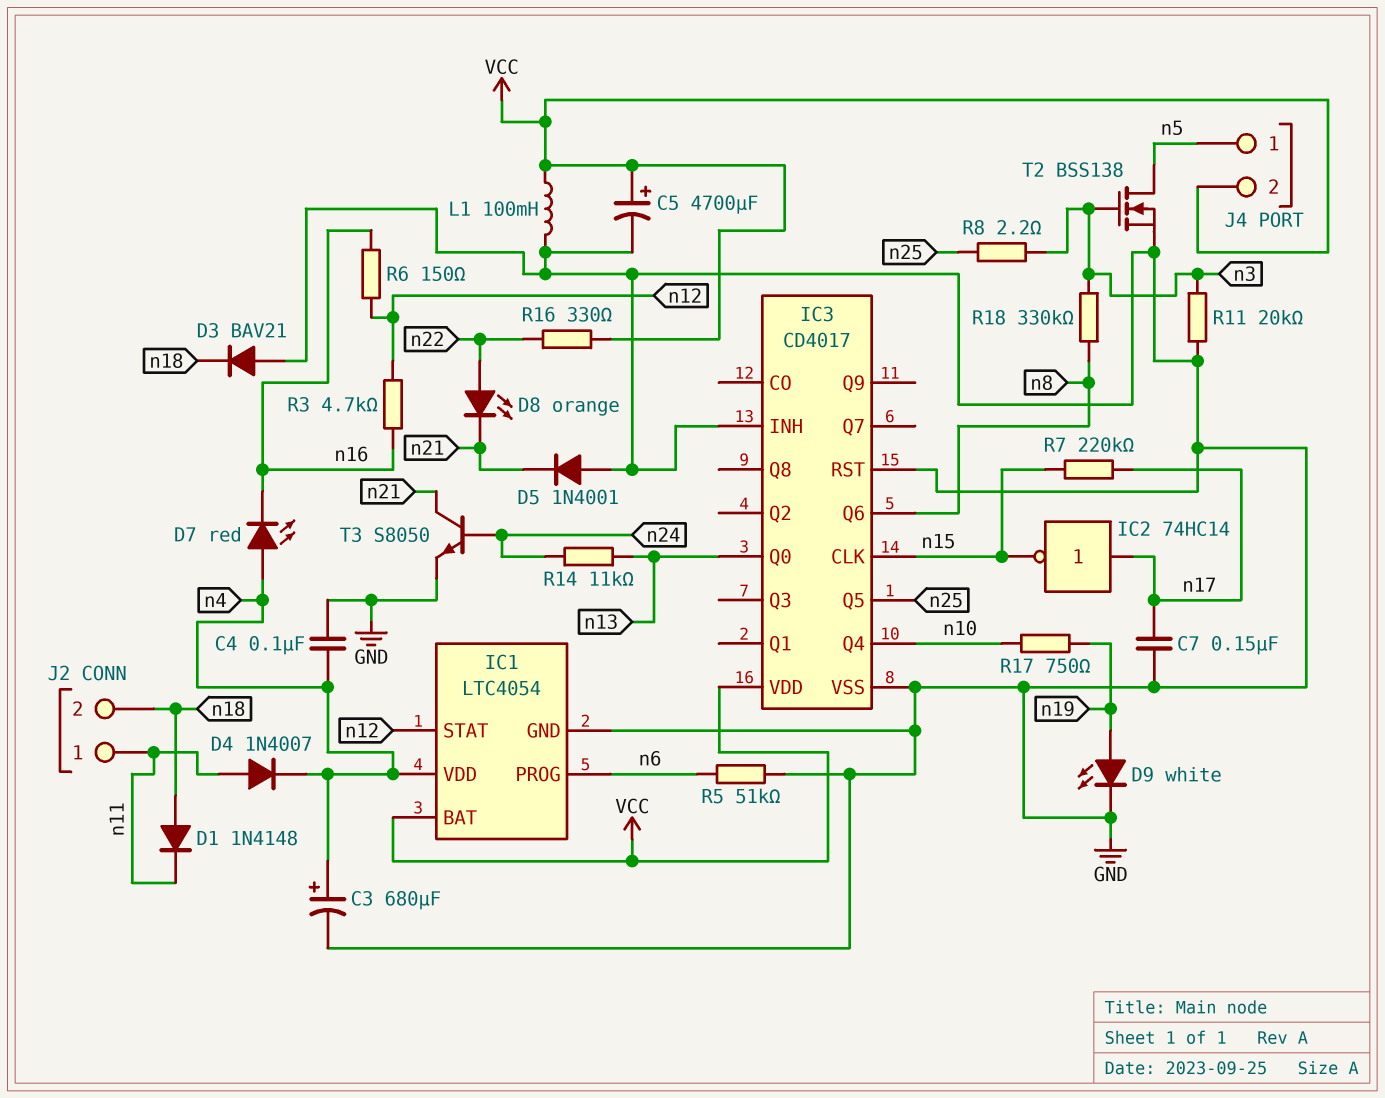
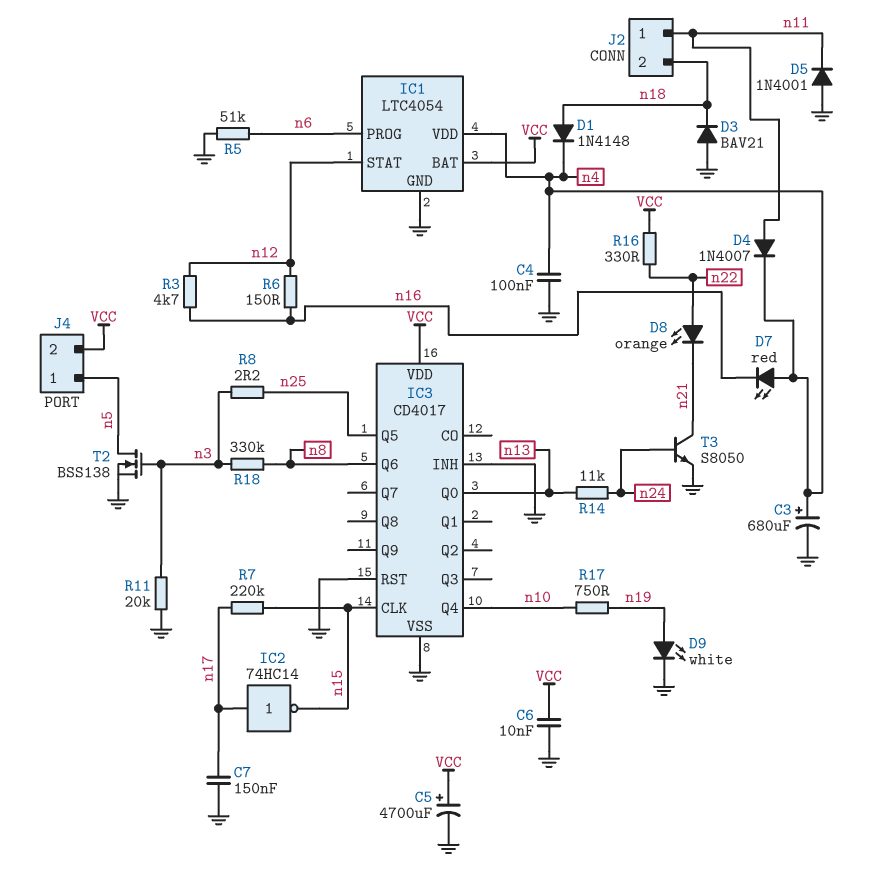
C6: none -> 10nF (GND, VCC)
D1: diode 1N4148 (A n18, K n11) -> diode 1N4148 (A n18, K n4)
D5: diode 1N4001 (A GND, K n21) -> diode 1N4001 (A GND, K n11)
L1: 100mH (GND, VCC) -> none

